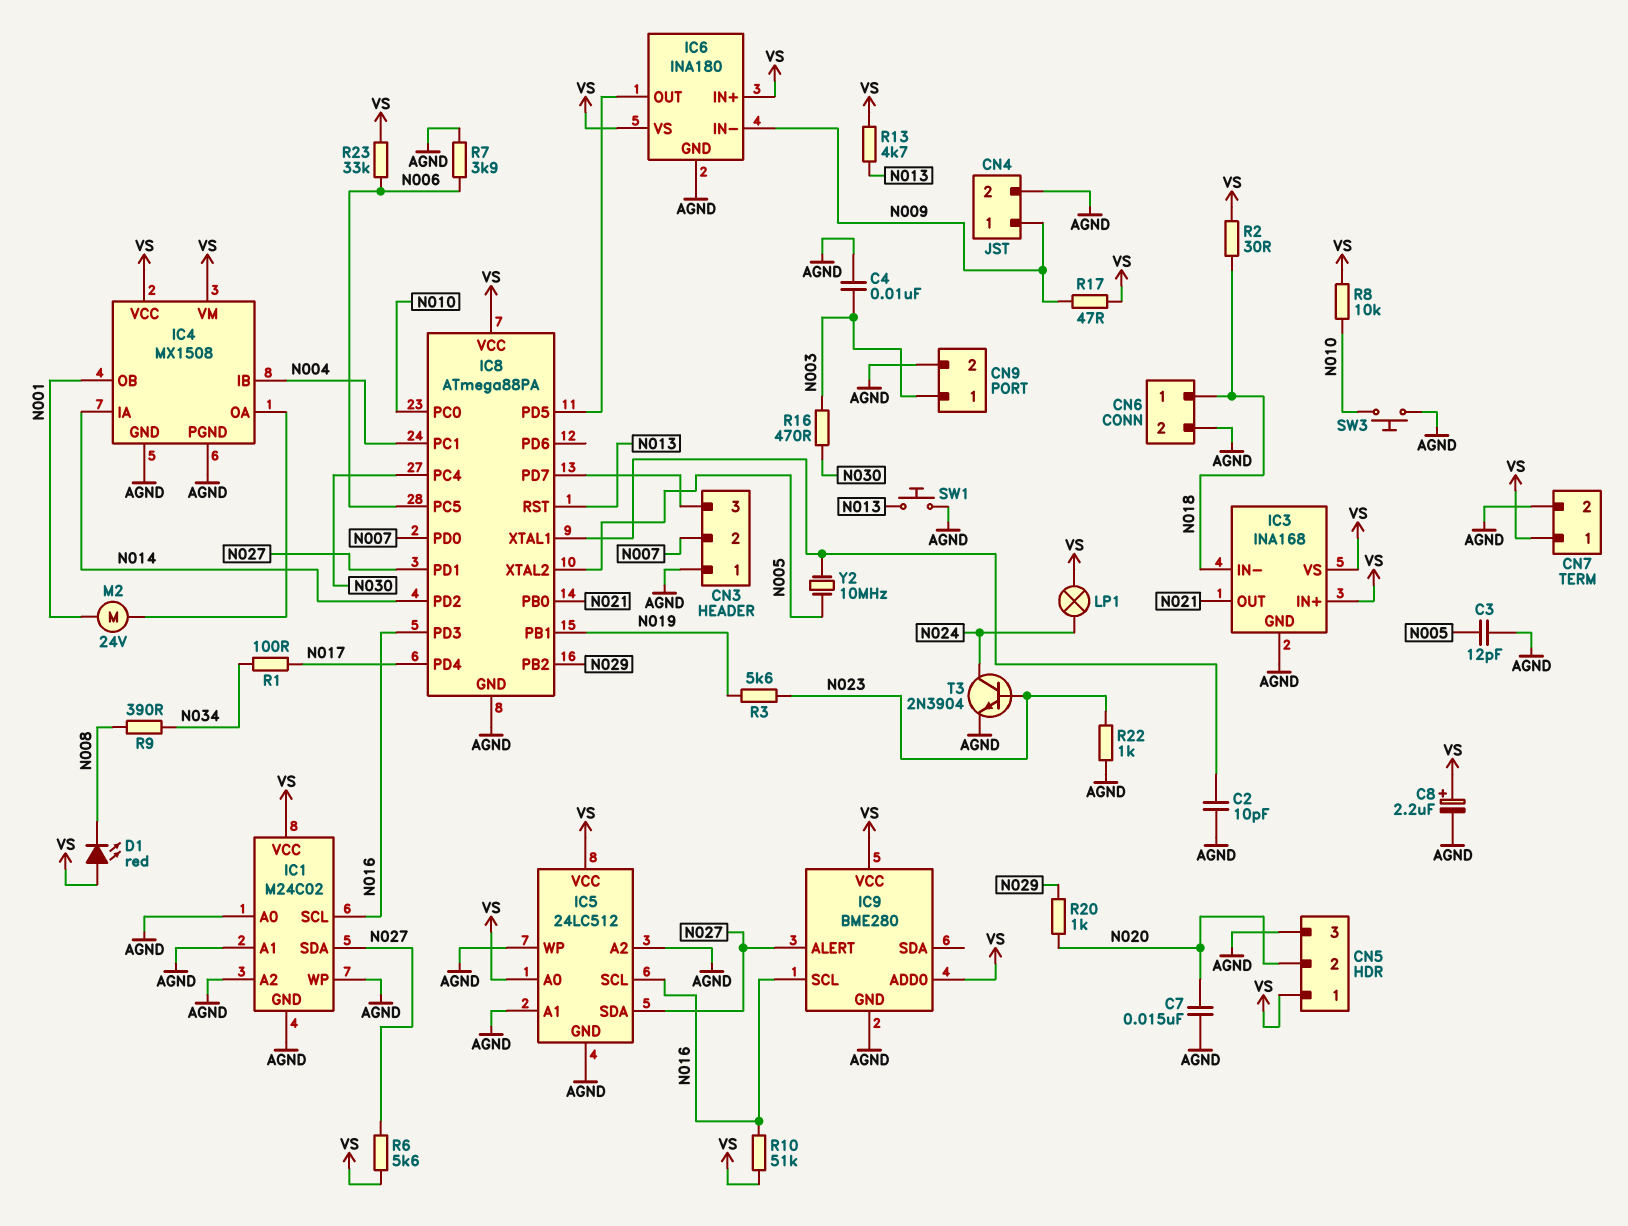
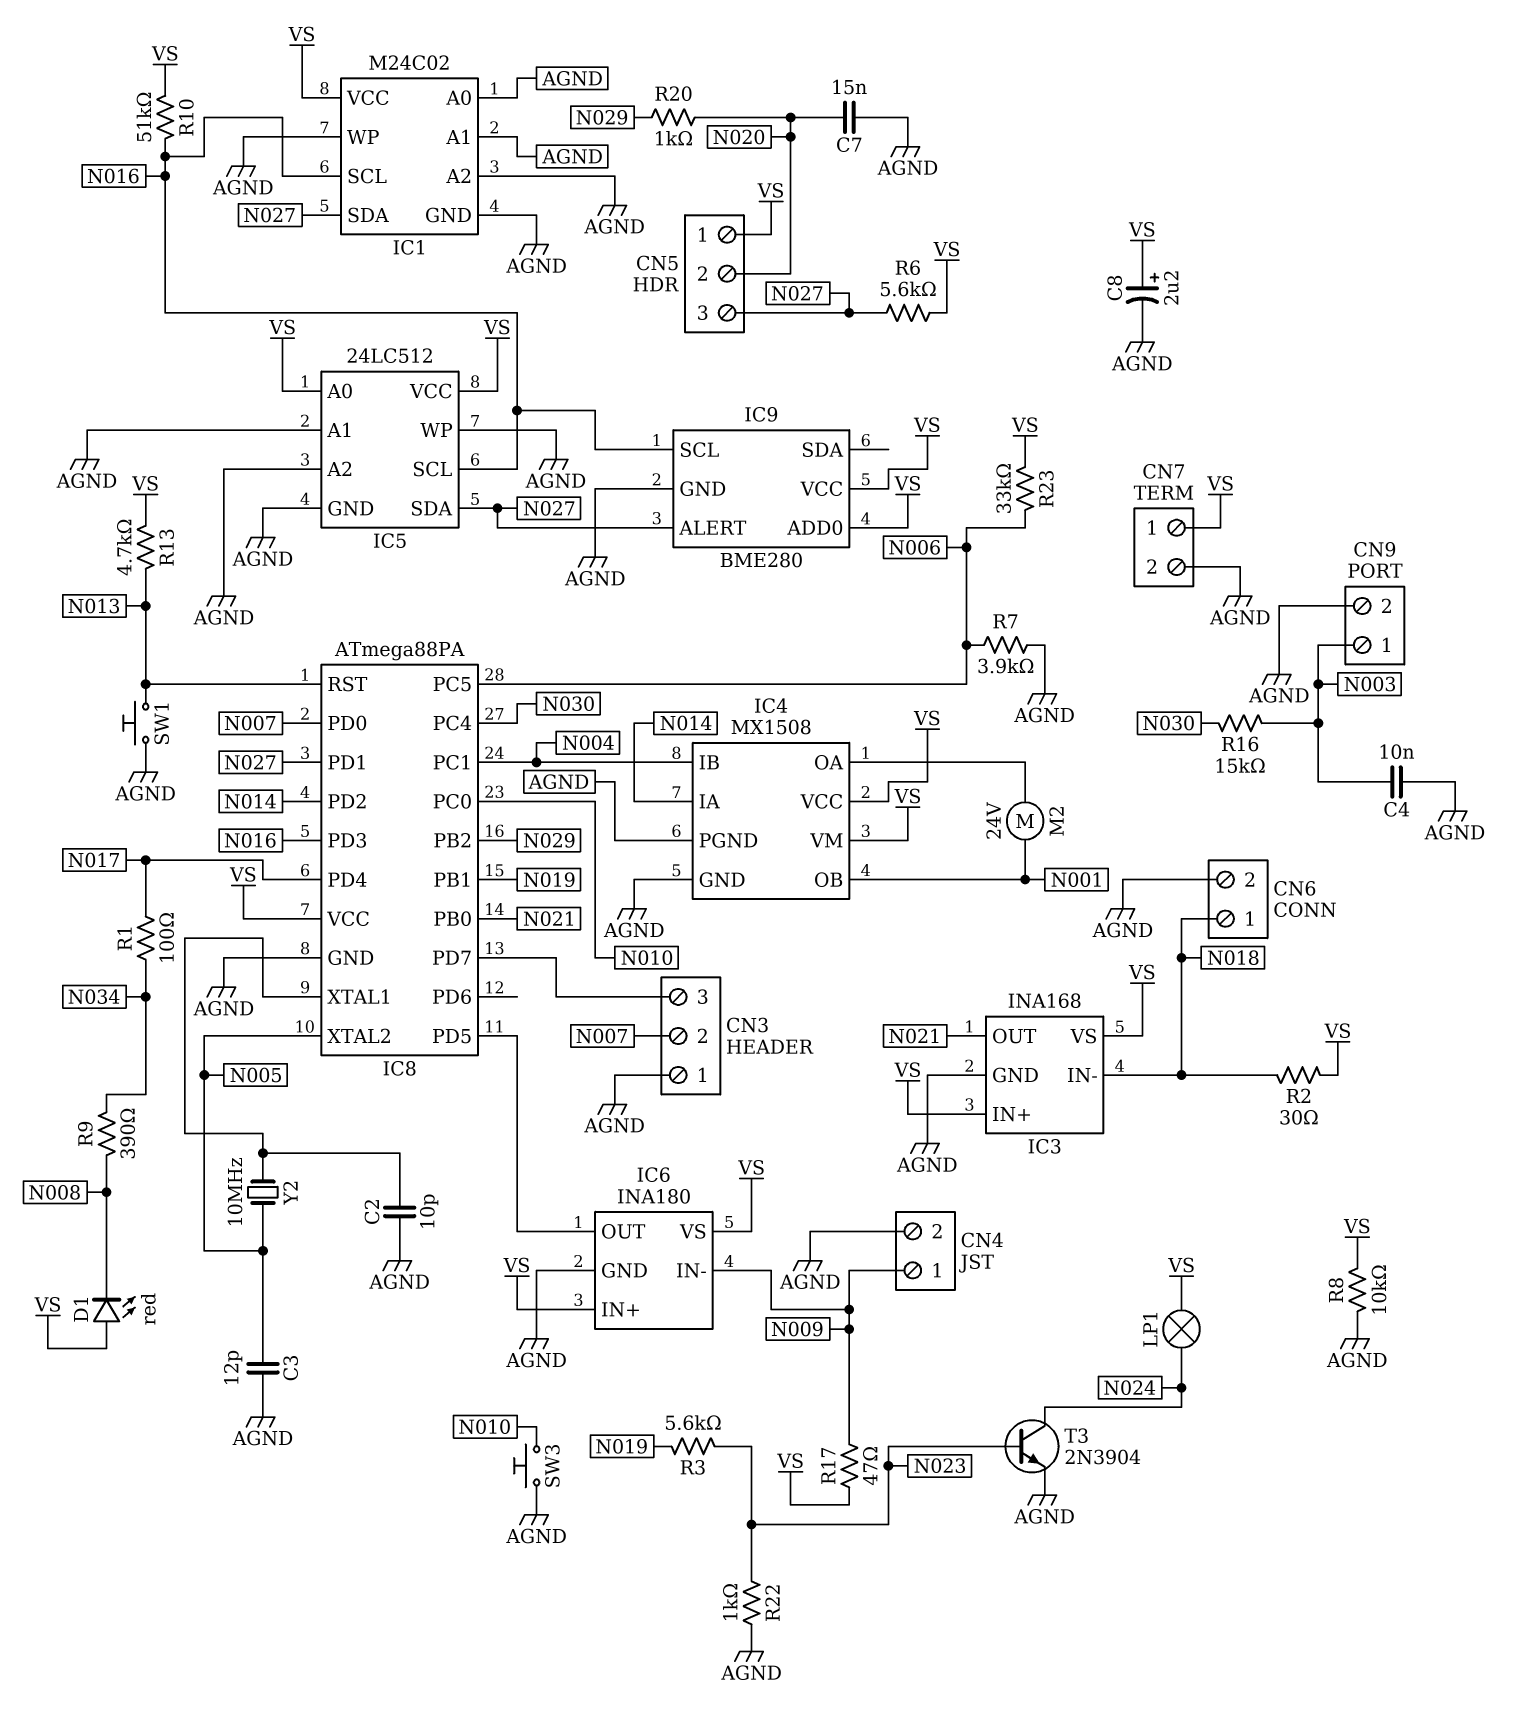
CN5 pin 3: AGND -> N027
R8: 10k (N010, VS) -> 10k (AGND, VS)
R16: 470 (N003, N030) -> 15k (N003, N030)

